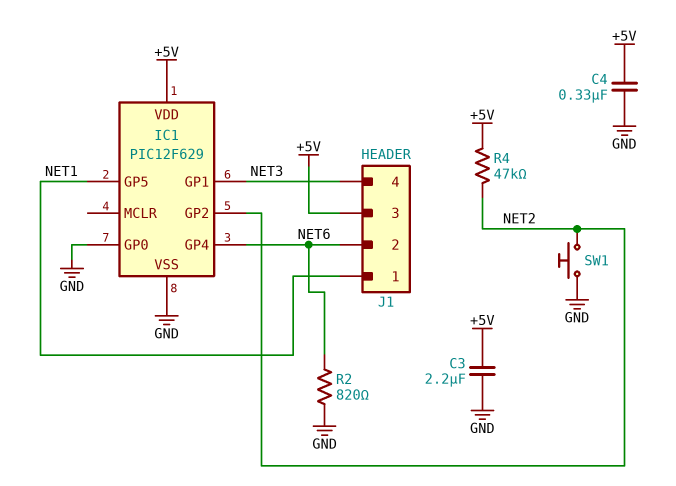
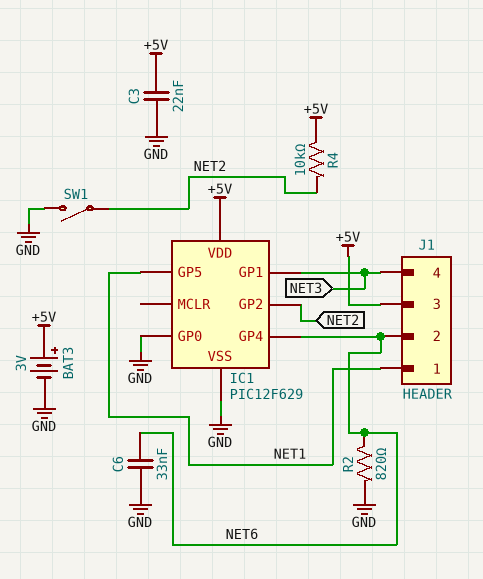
BAT3: none -> 3V (plus +5V, minus GND)
C3: 2.2uF (+5V, GND) -> 22nF (+5V, GND)
C4: 330nF (+5V, GND) -> none
C6: none -> 33nF (GND, NET6)
R4: 47k (+5V, NET2) -> 10k (+5V, NET2)
SW1: button (GND, NET2) -> switch (GND, NET2)

